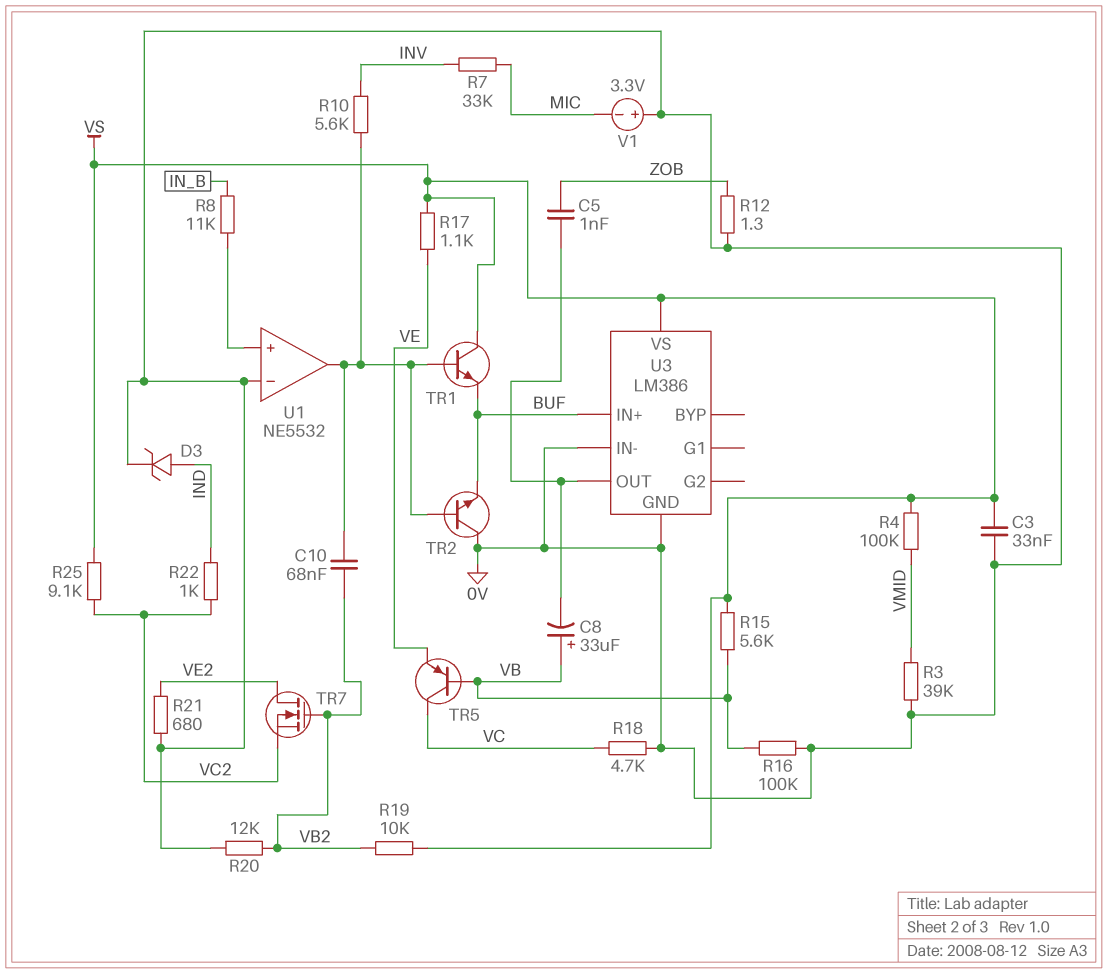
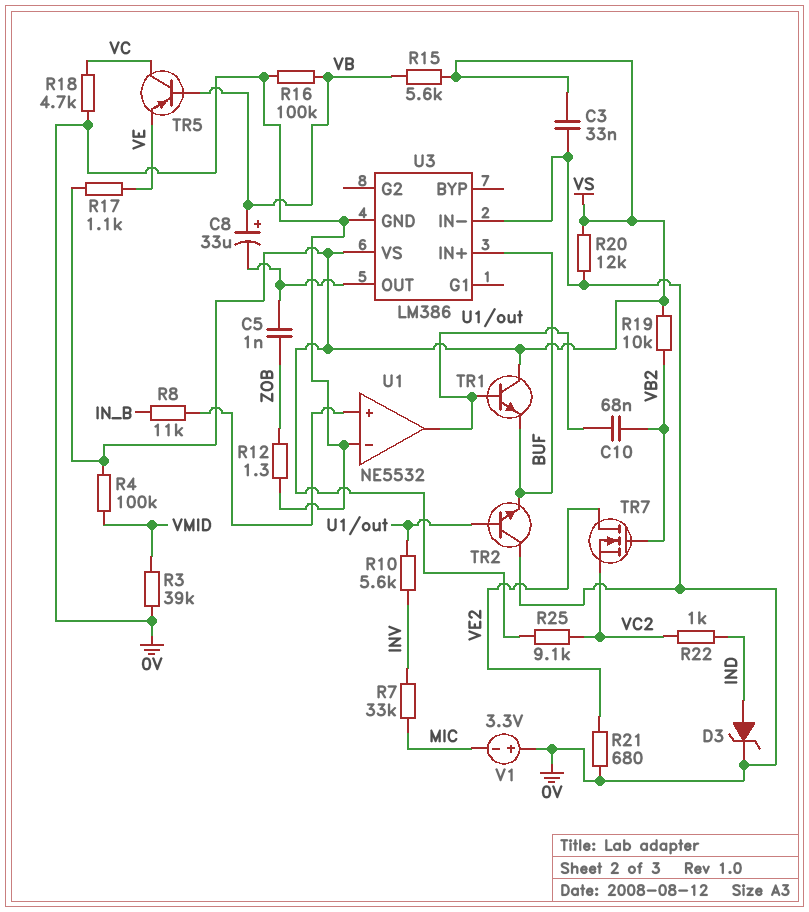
R20: 12k (0V, VB2) -> 12k (0V, VS)

